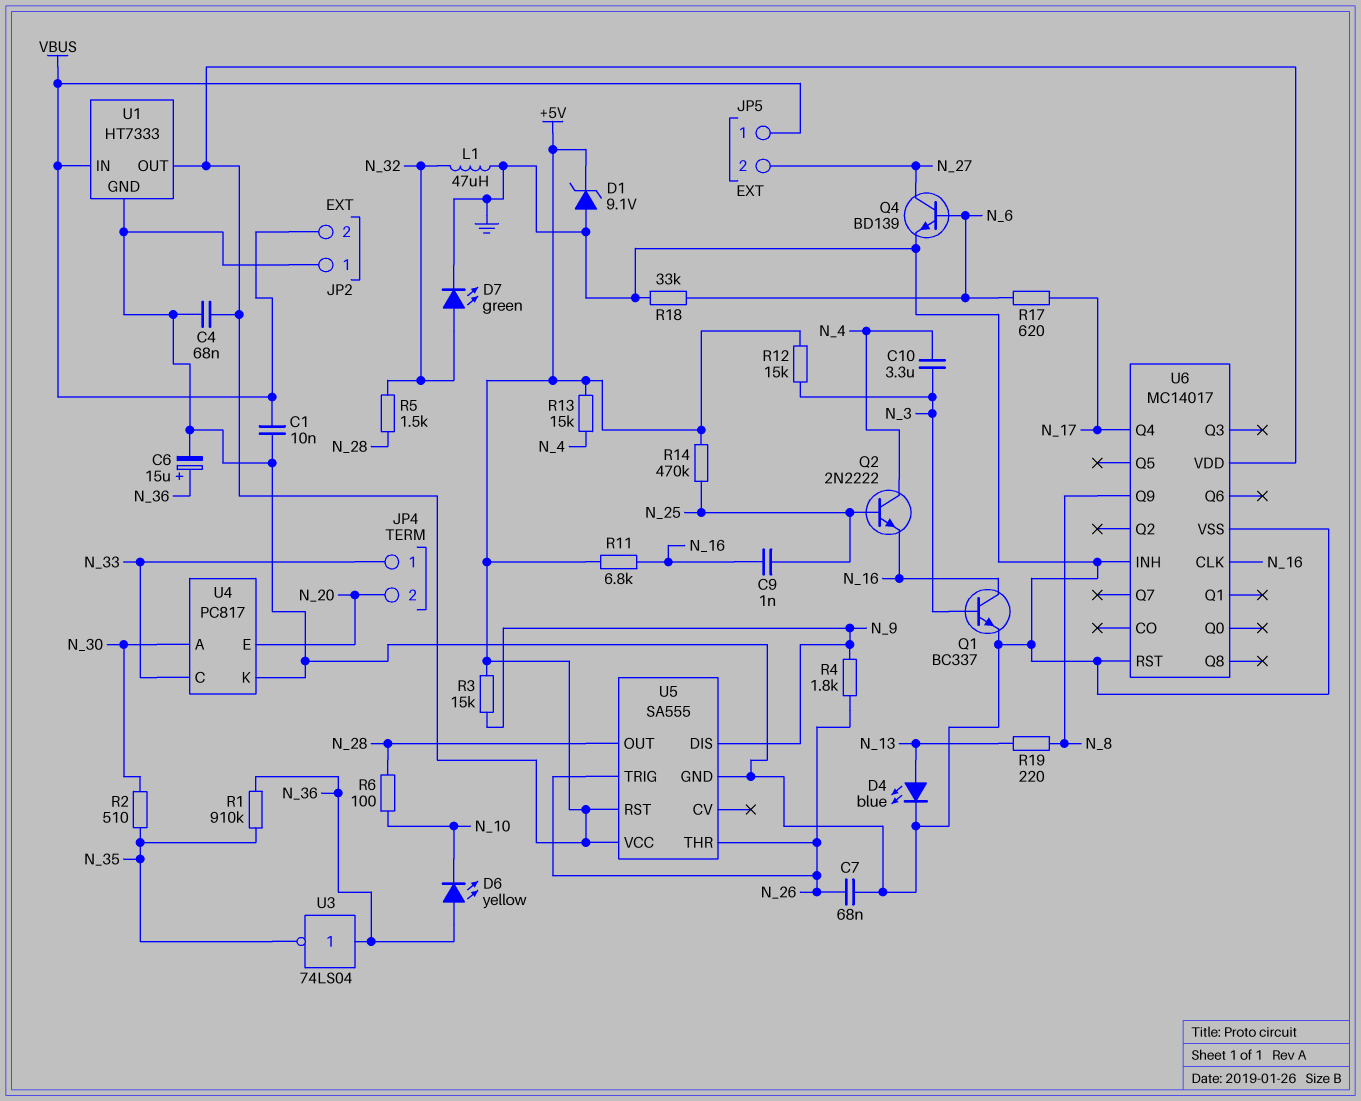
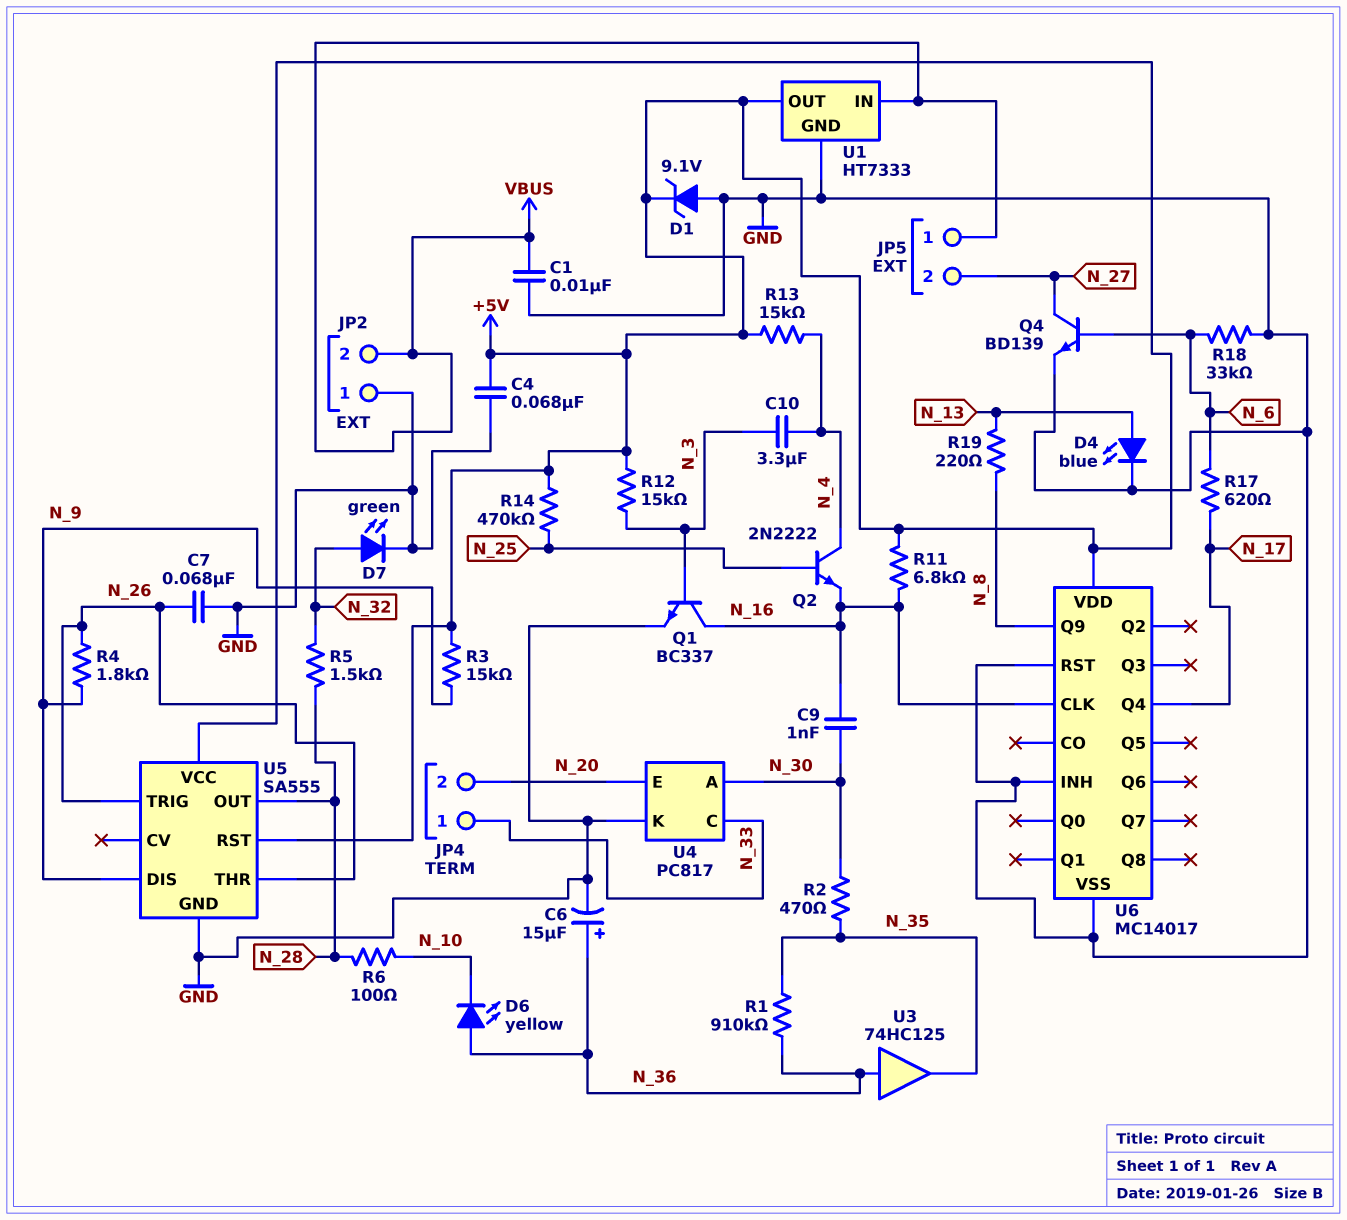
C9: 1nF (N_16, N_25) -> 1nF (N_16, N_30)
L1: 47uH (GND, N_32) -> none
R2: 510 (N_30, N_35) -> 470 (N_30, N_35)
U3: NOT 74LS04 (in N_36, out N_35) -> buffer 74HC125 (in N_36, out N_35)

